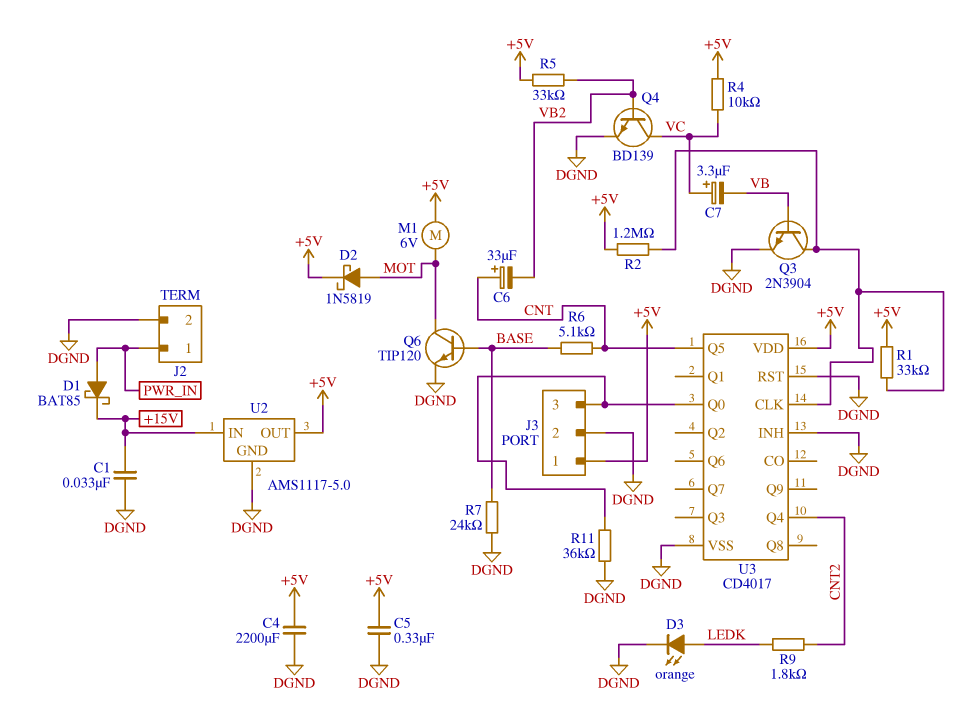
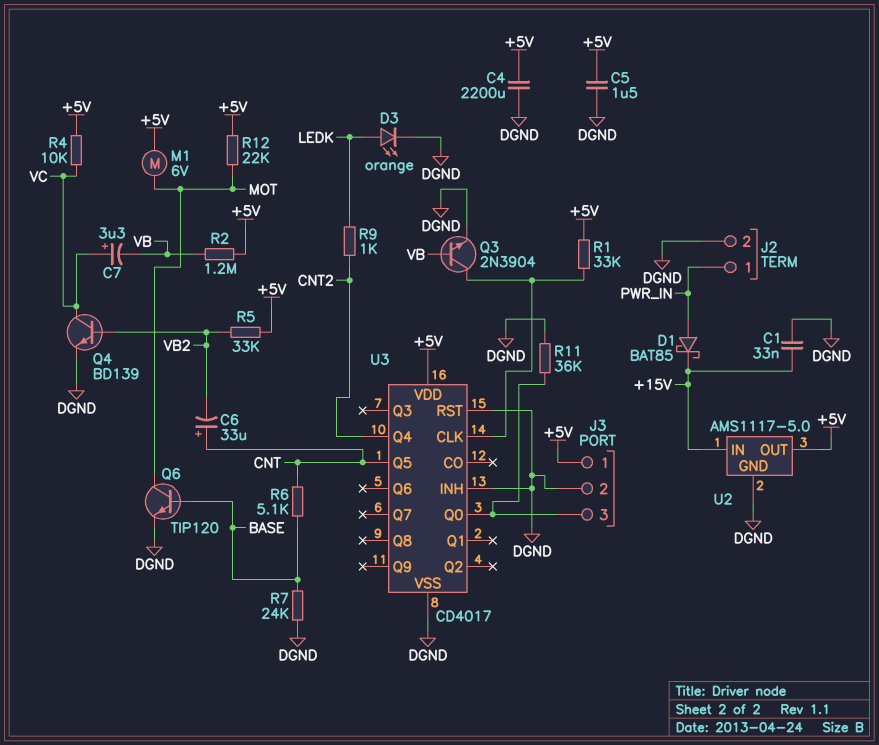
C5: 330nF (+5V, DGND) -> 1.5uF (+5V, DGND)
D2: schottky 1N5819 (A MOT, K +5V) -> none
R2: 1.2M (+5V, U3/CLK) -> 1.2M (+5V, VB)
R9: 1.8k (CNT2, LEDK) -> 1k (CNT2, LEDK)
R12: none -> 22k (+5V, MOT)

